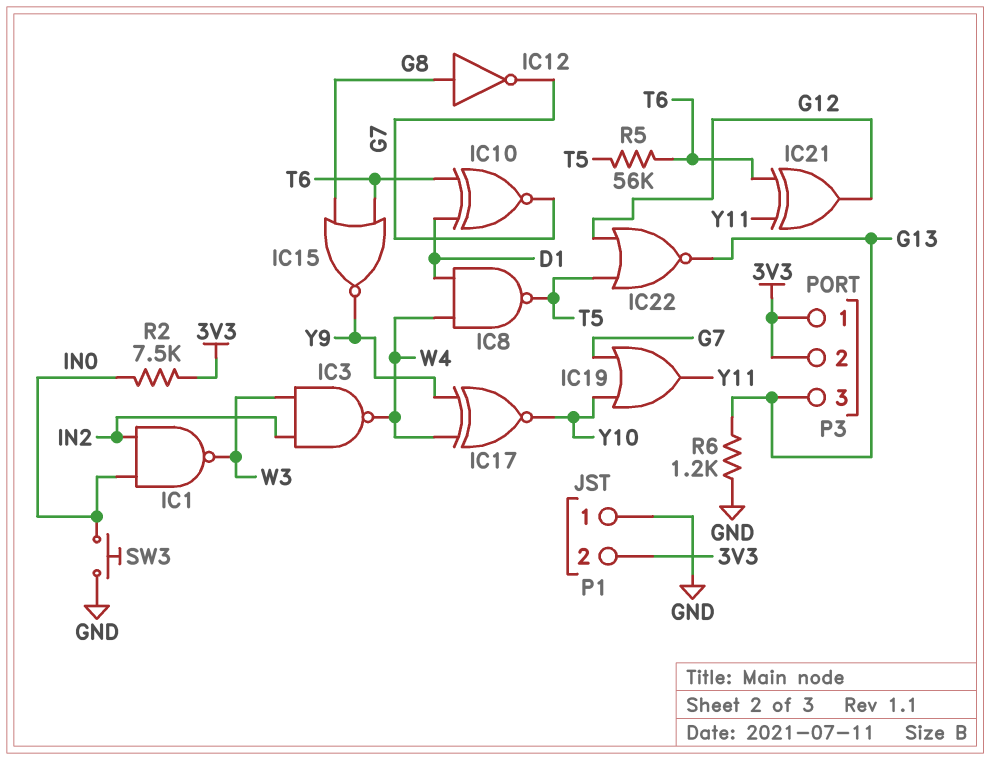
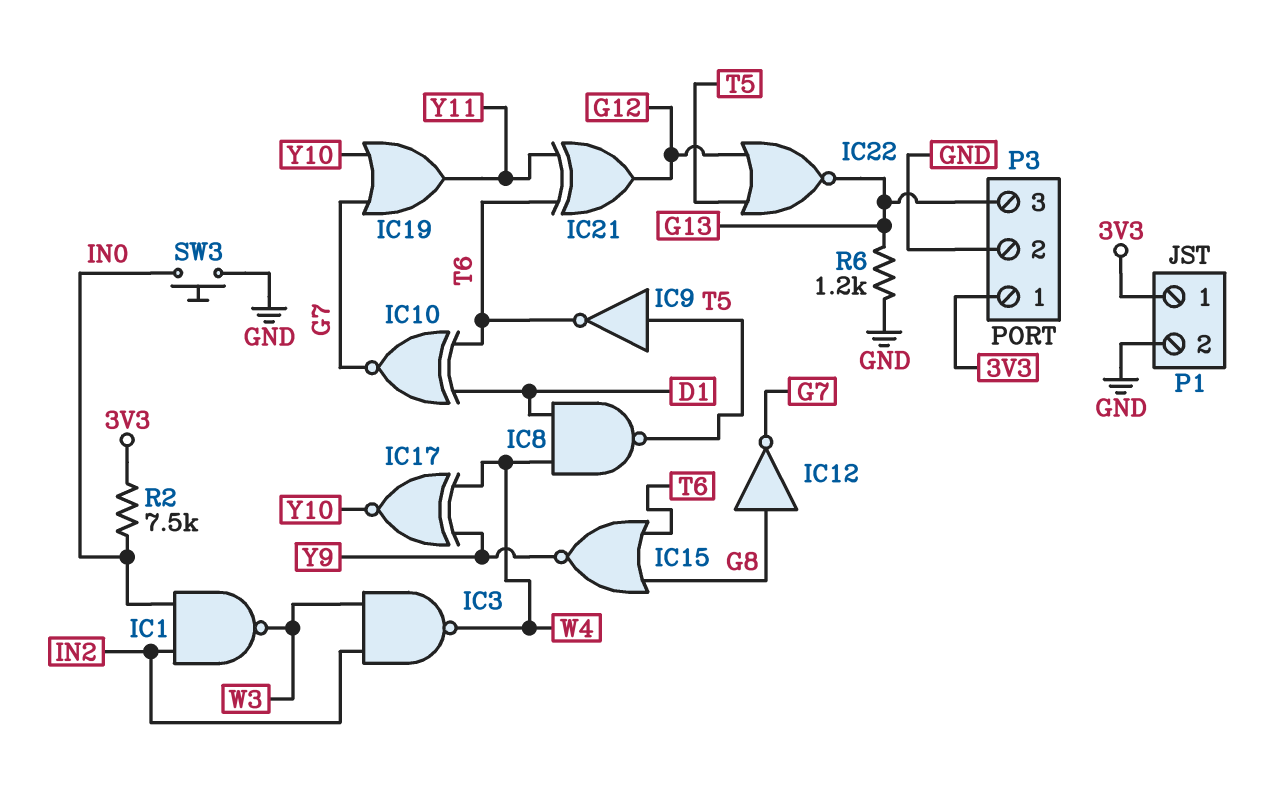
IC9: none -> NOT (in T5, out T6)
P1 pin 1: GND -> 3V3
P1 pin 2: 3V3 -> GND
P3 pin 2: 3V3 -> GND
R5: 56k (T5, T6) -> none

